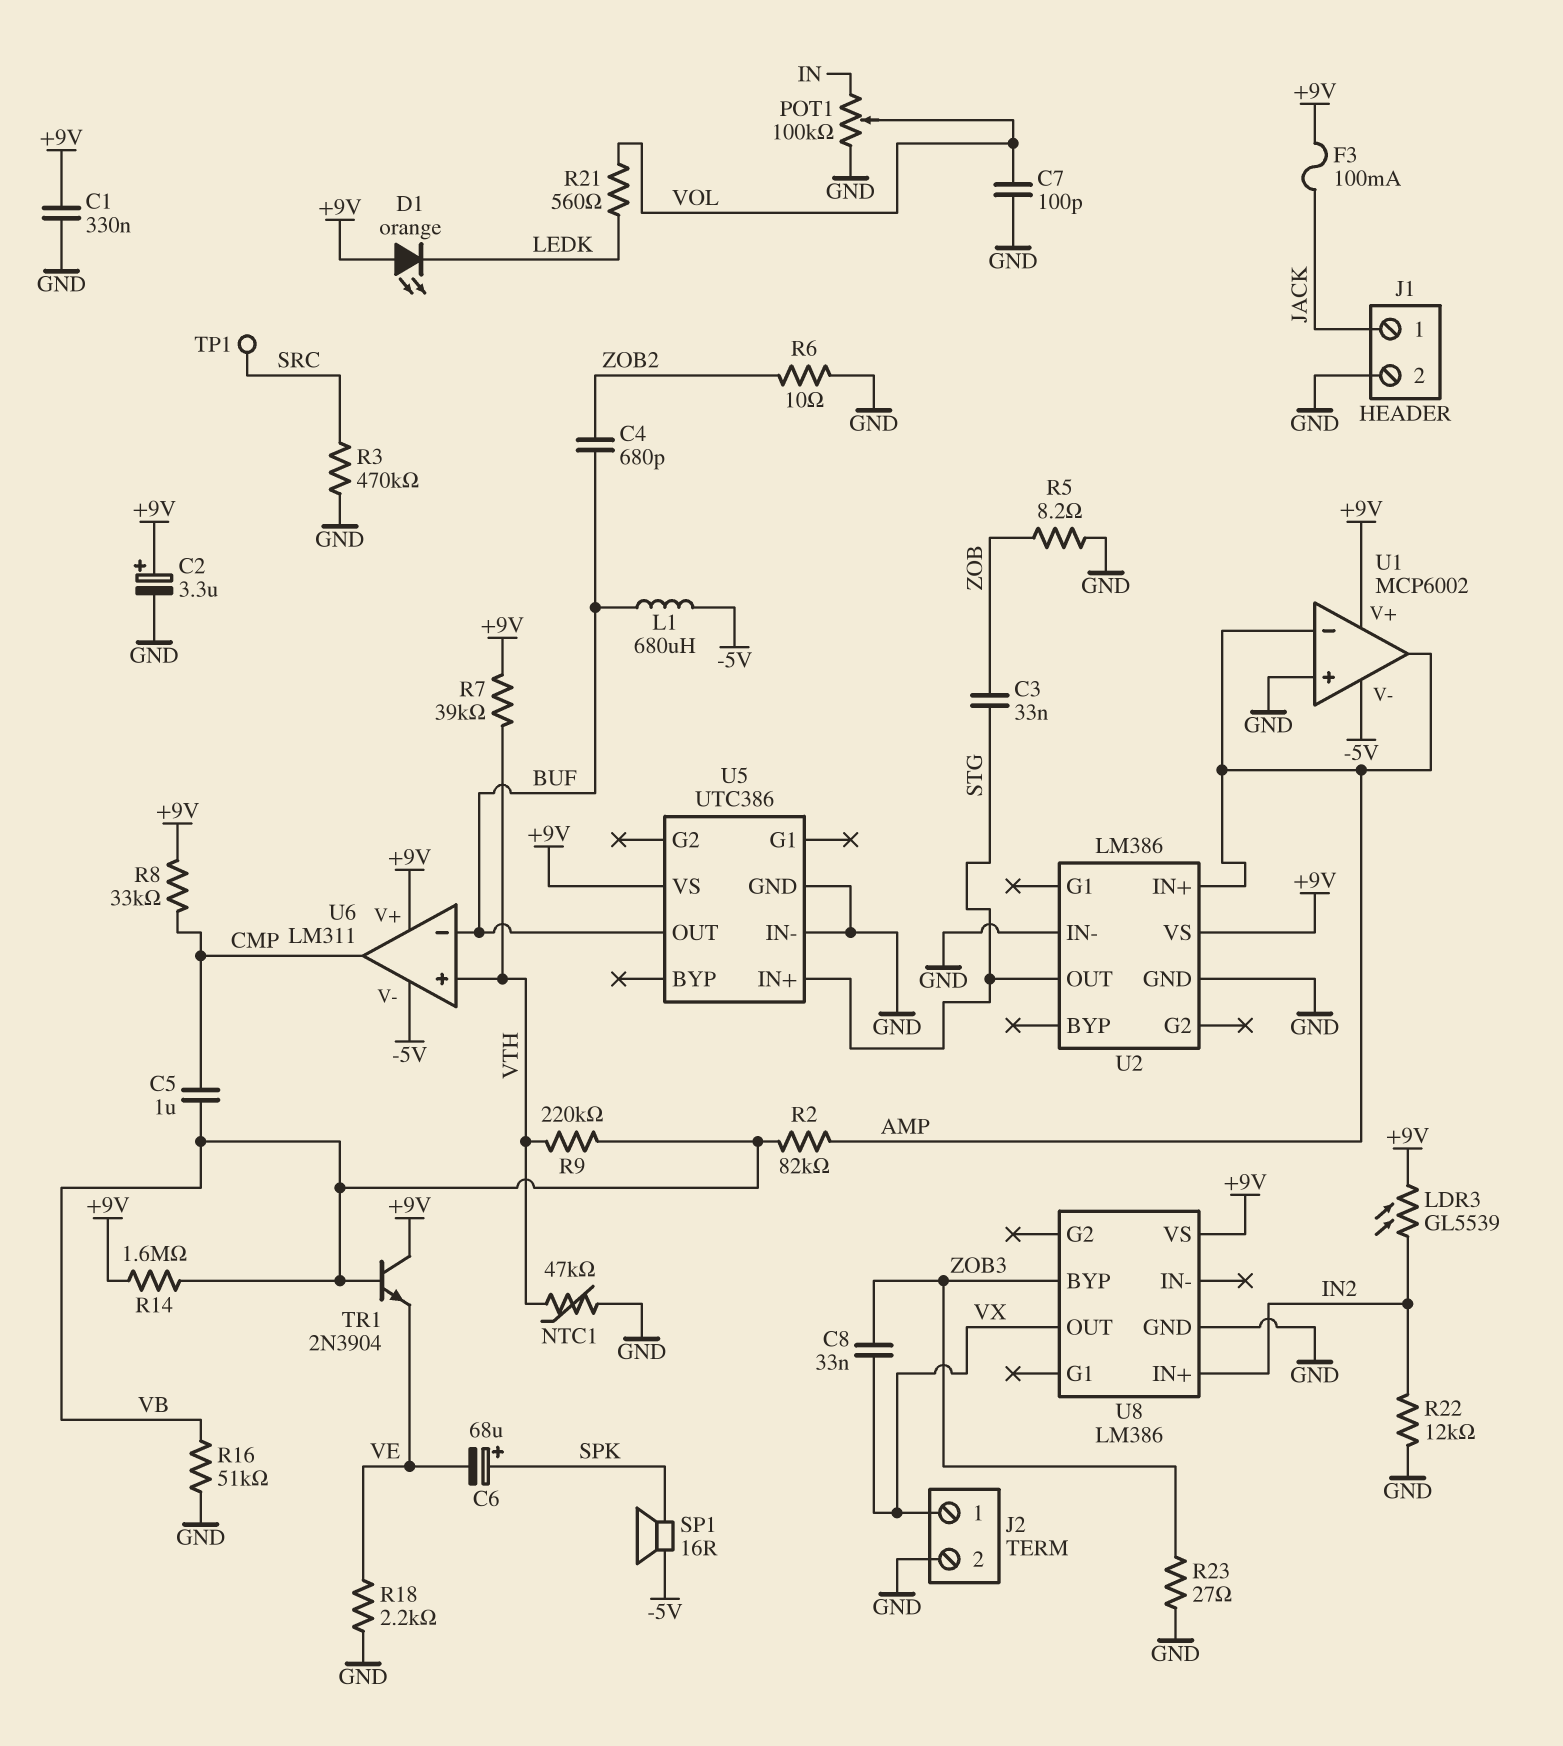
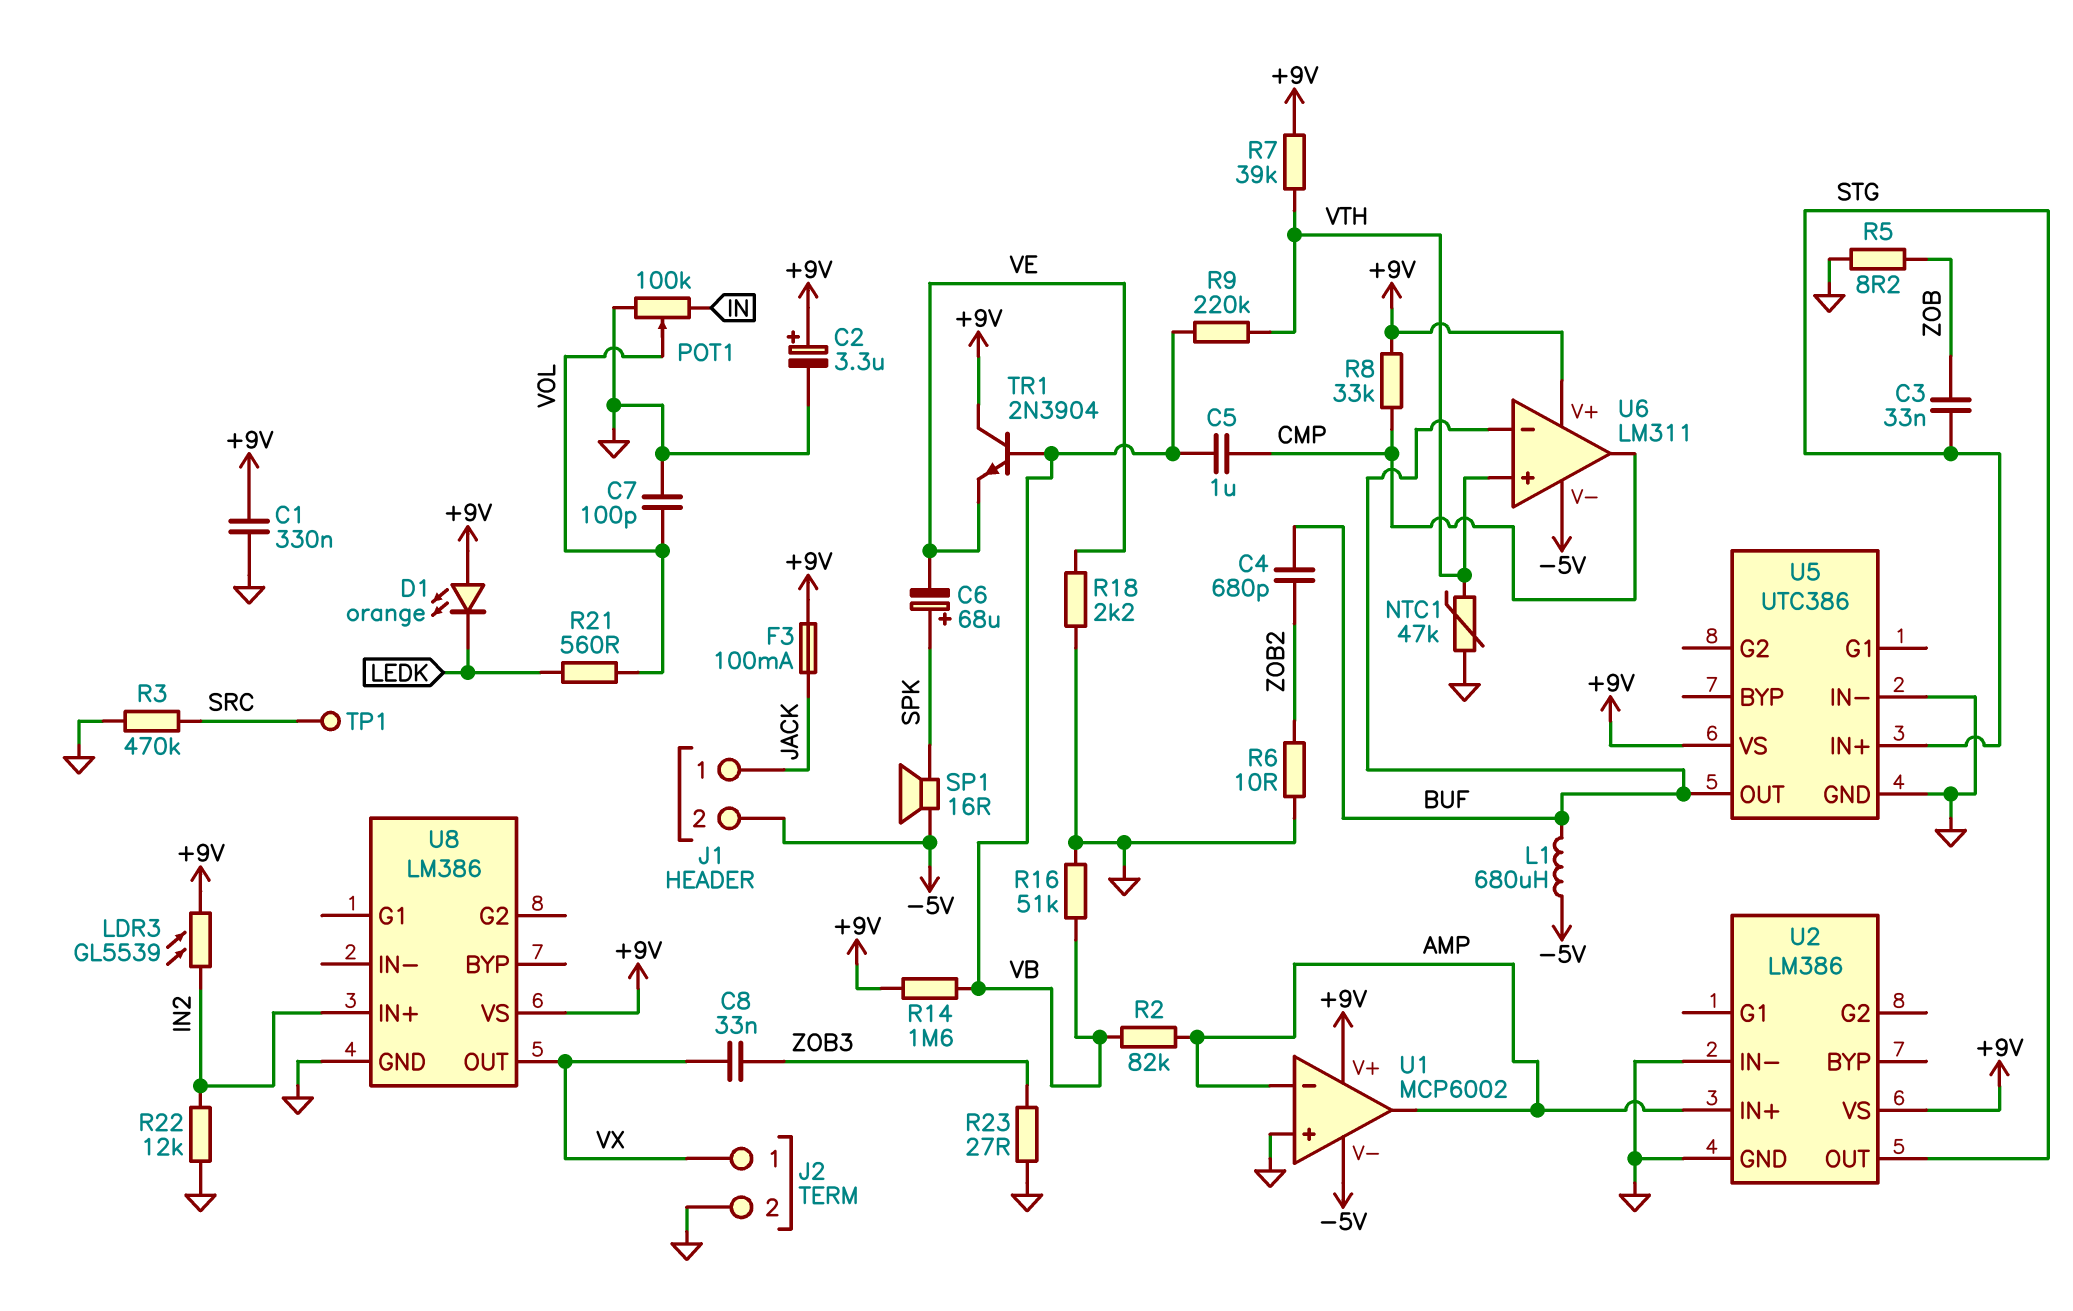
J1 pin 2: GND -> -5V
U8 pin BYP: ZOB3 -> none

